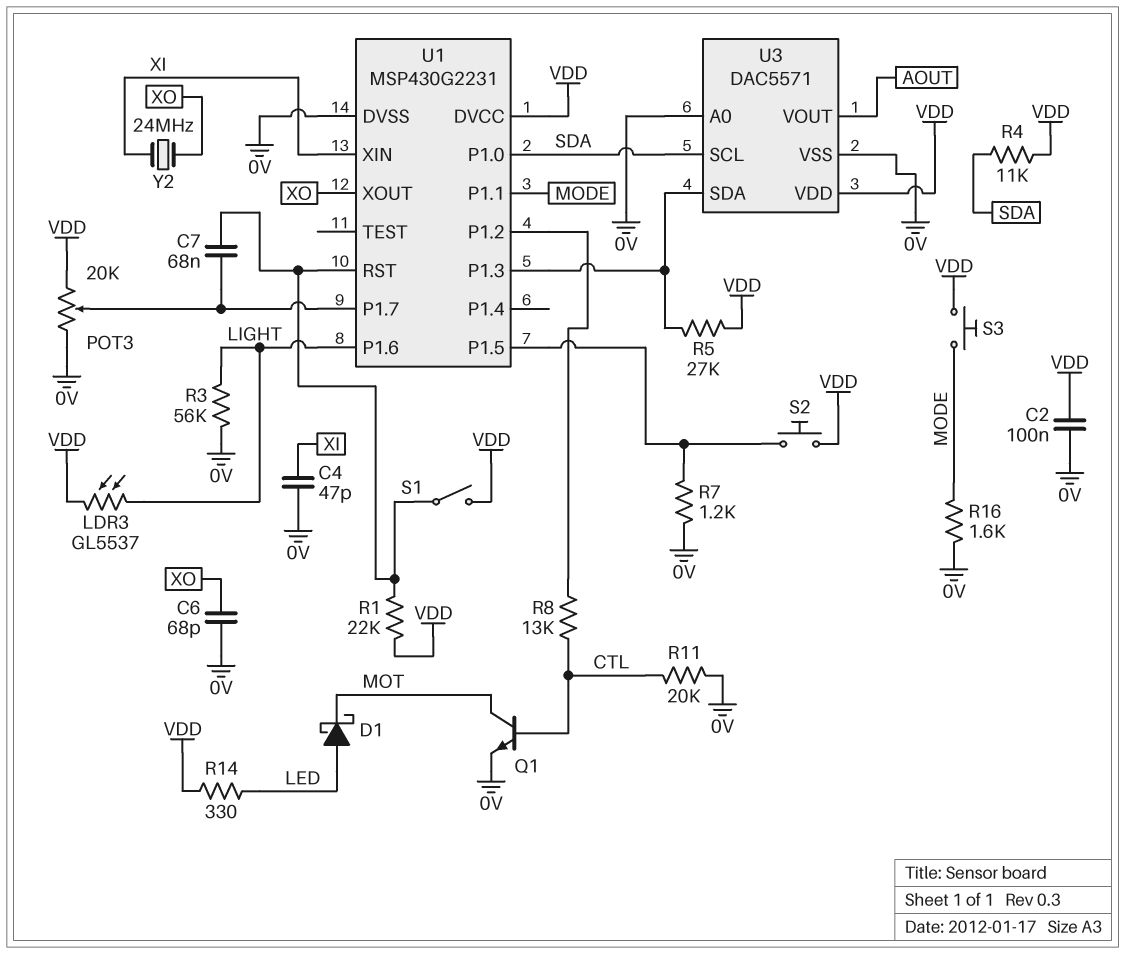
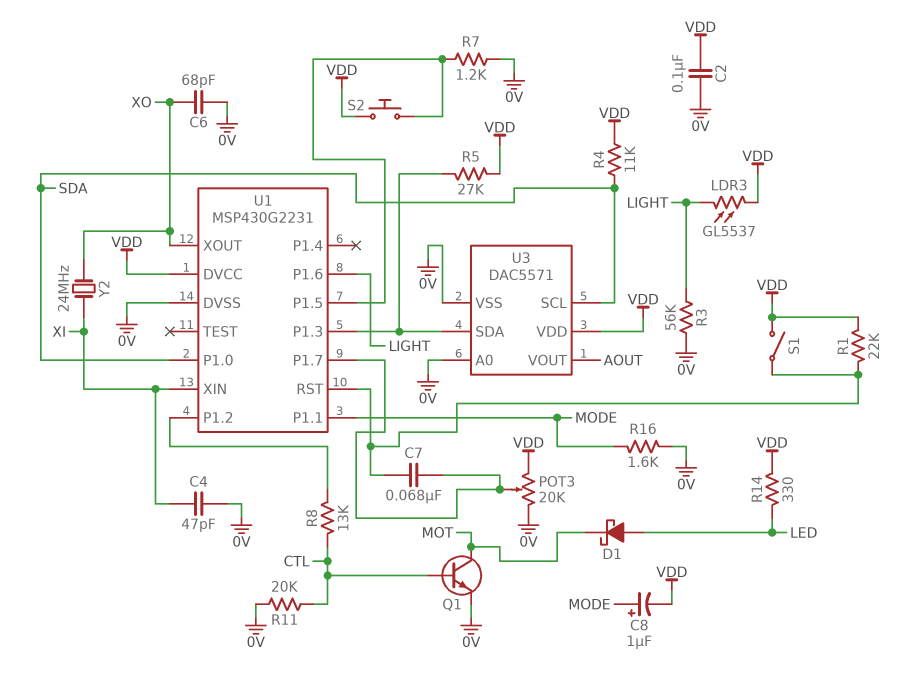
C8: none -> 1uF (plus MODE, minus VDD)
S3: button (MODE, VDD) -> none

